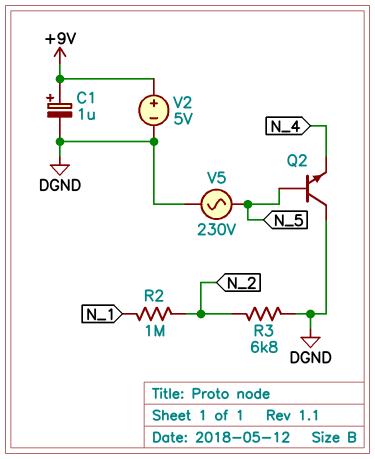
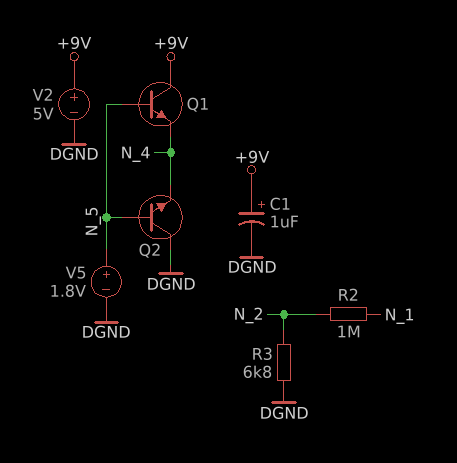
Q1: none -> NPN (B N_5, C +9V, E N_4)
V5: AC 230V (DGND, N_5) -> 1.8V (plus N_5, minus DGND)

